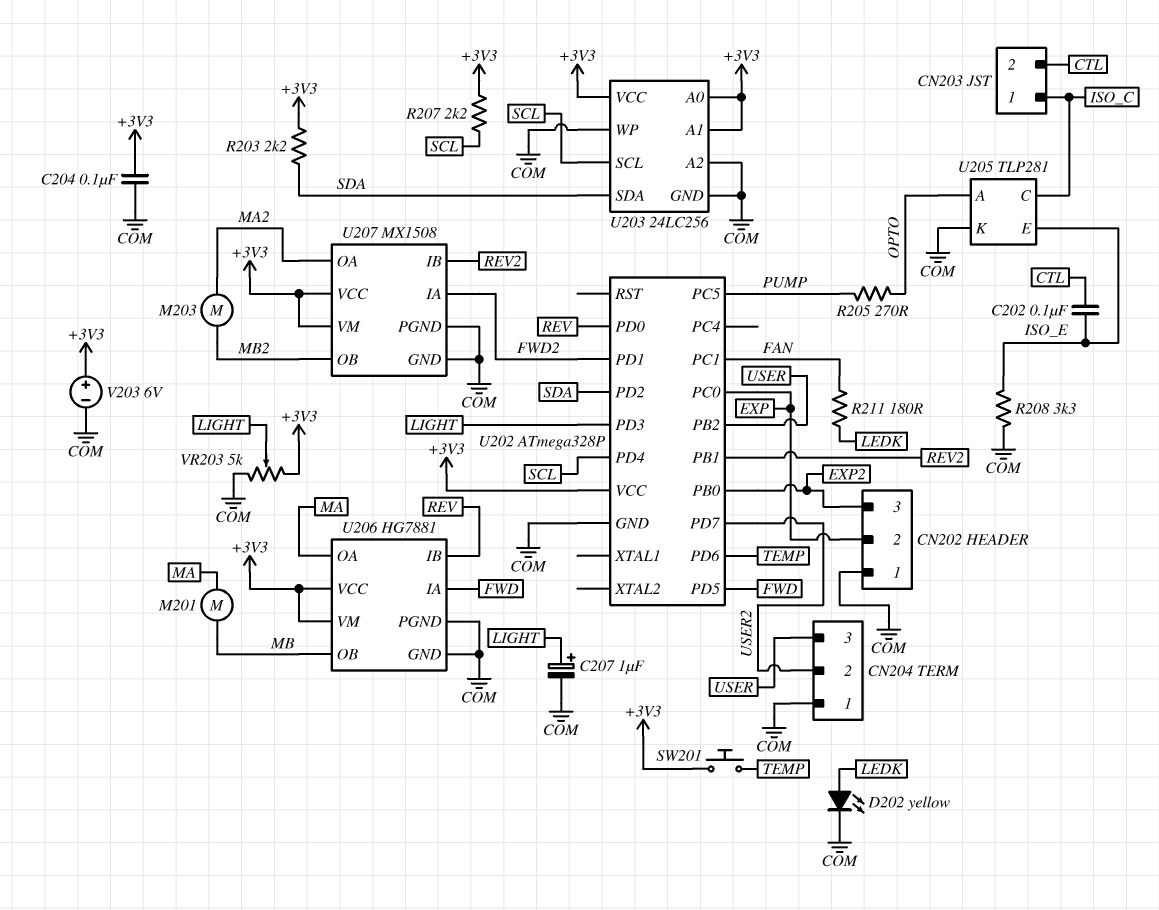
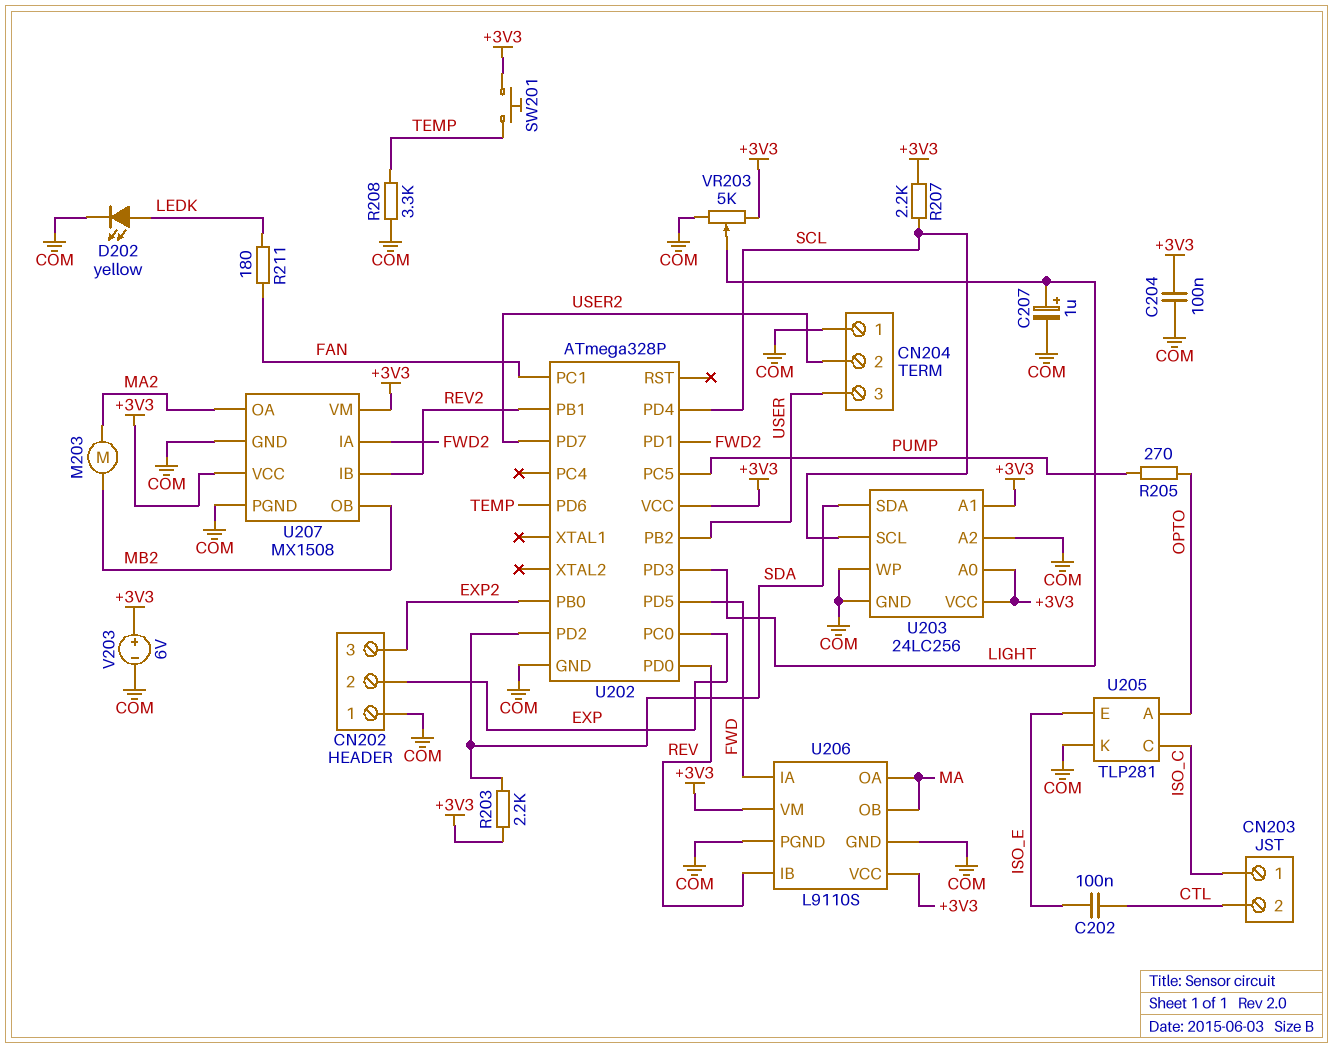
M201: motor (MA, MB) -> none
R208: 3.3k (COM, ISO_E) -> 3.3k (COM, TEMP)
U206: HG7881 -> L9110S
U206 pin OB: MB -> MA

